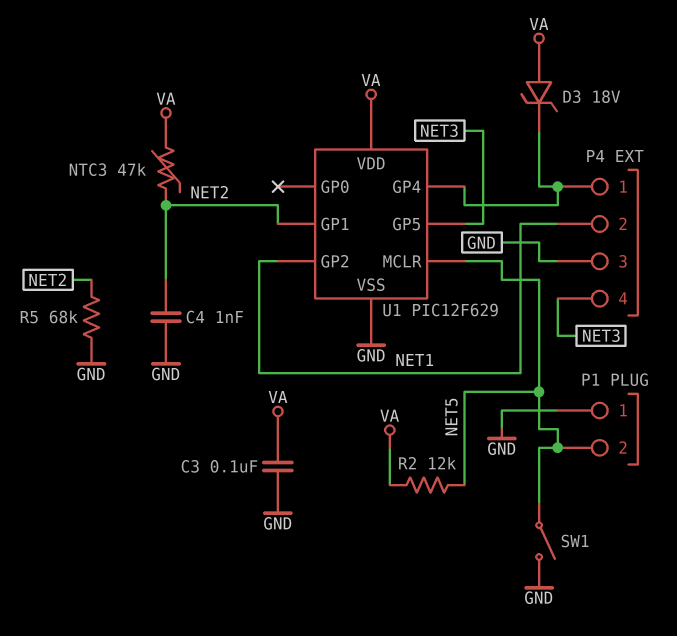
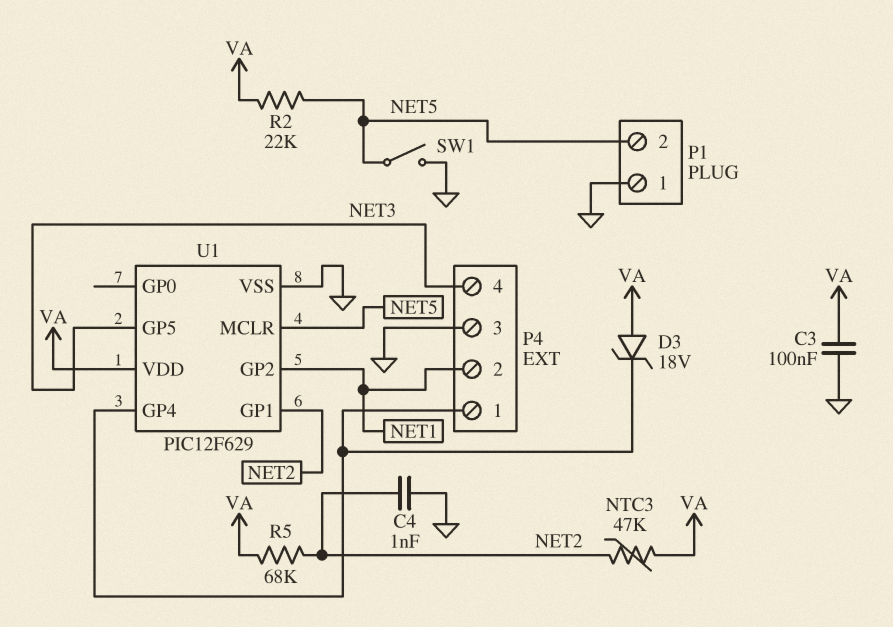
R2: 12k (NET5, VA) -> 22k (NET5, VA)
R5: 68k (GND, NET2) -> 68k (NET2, VA)

